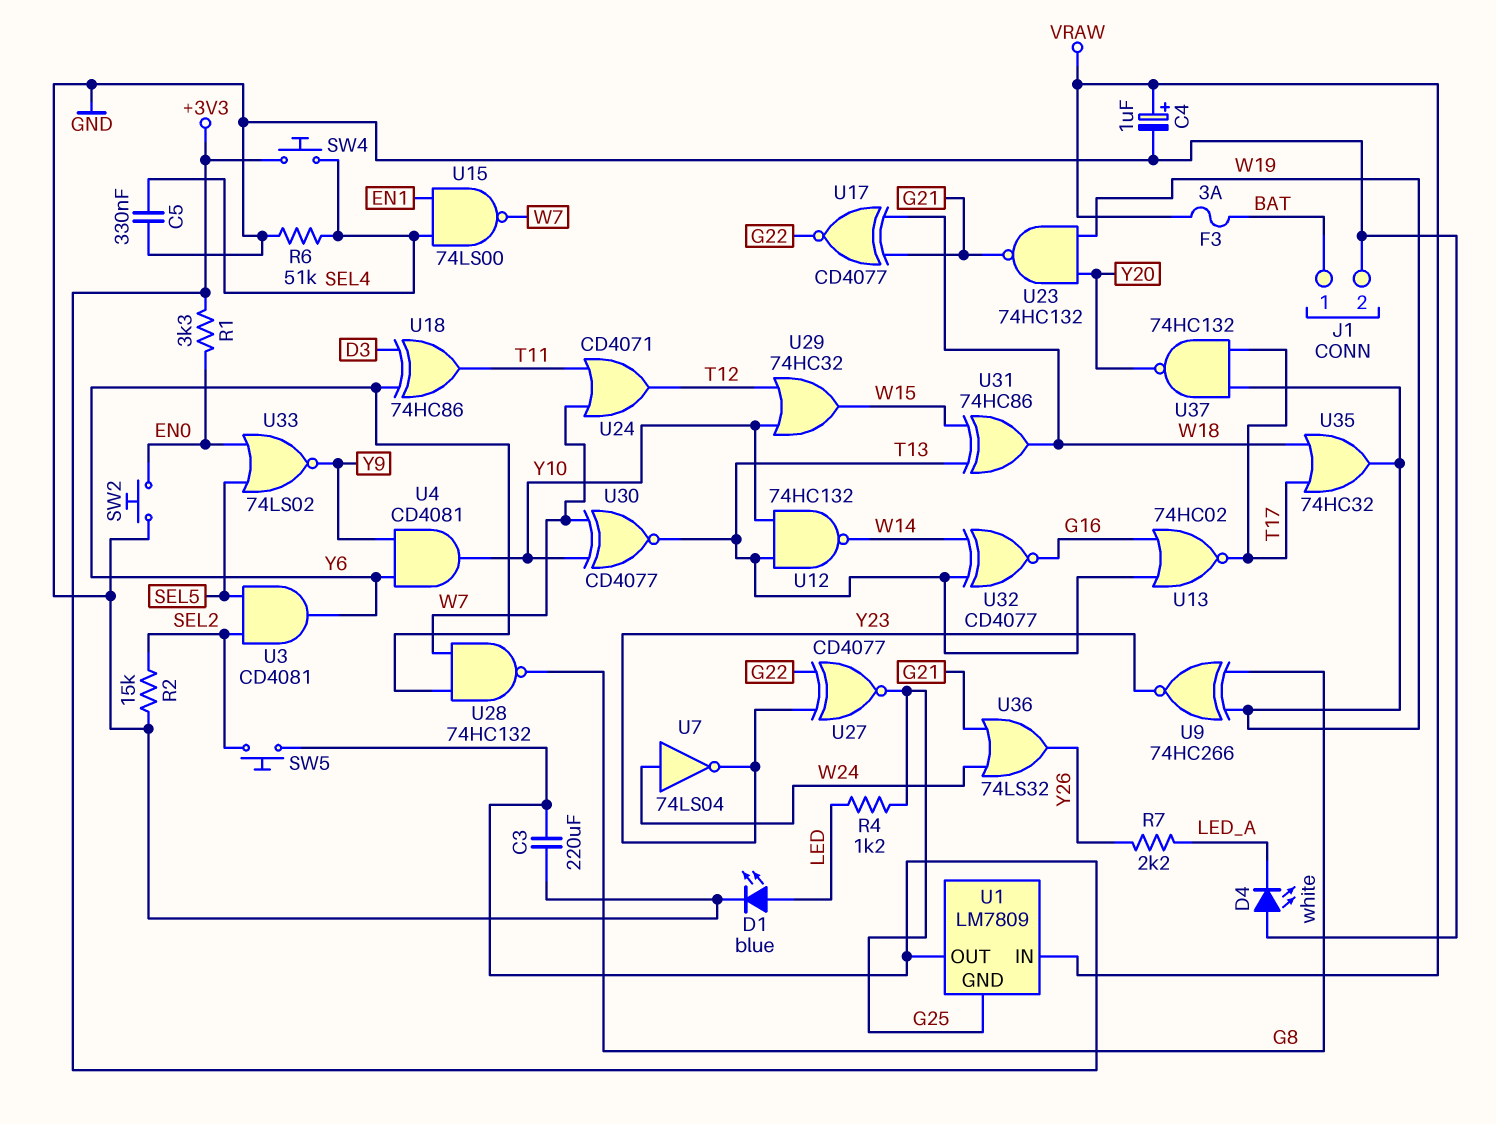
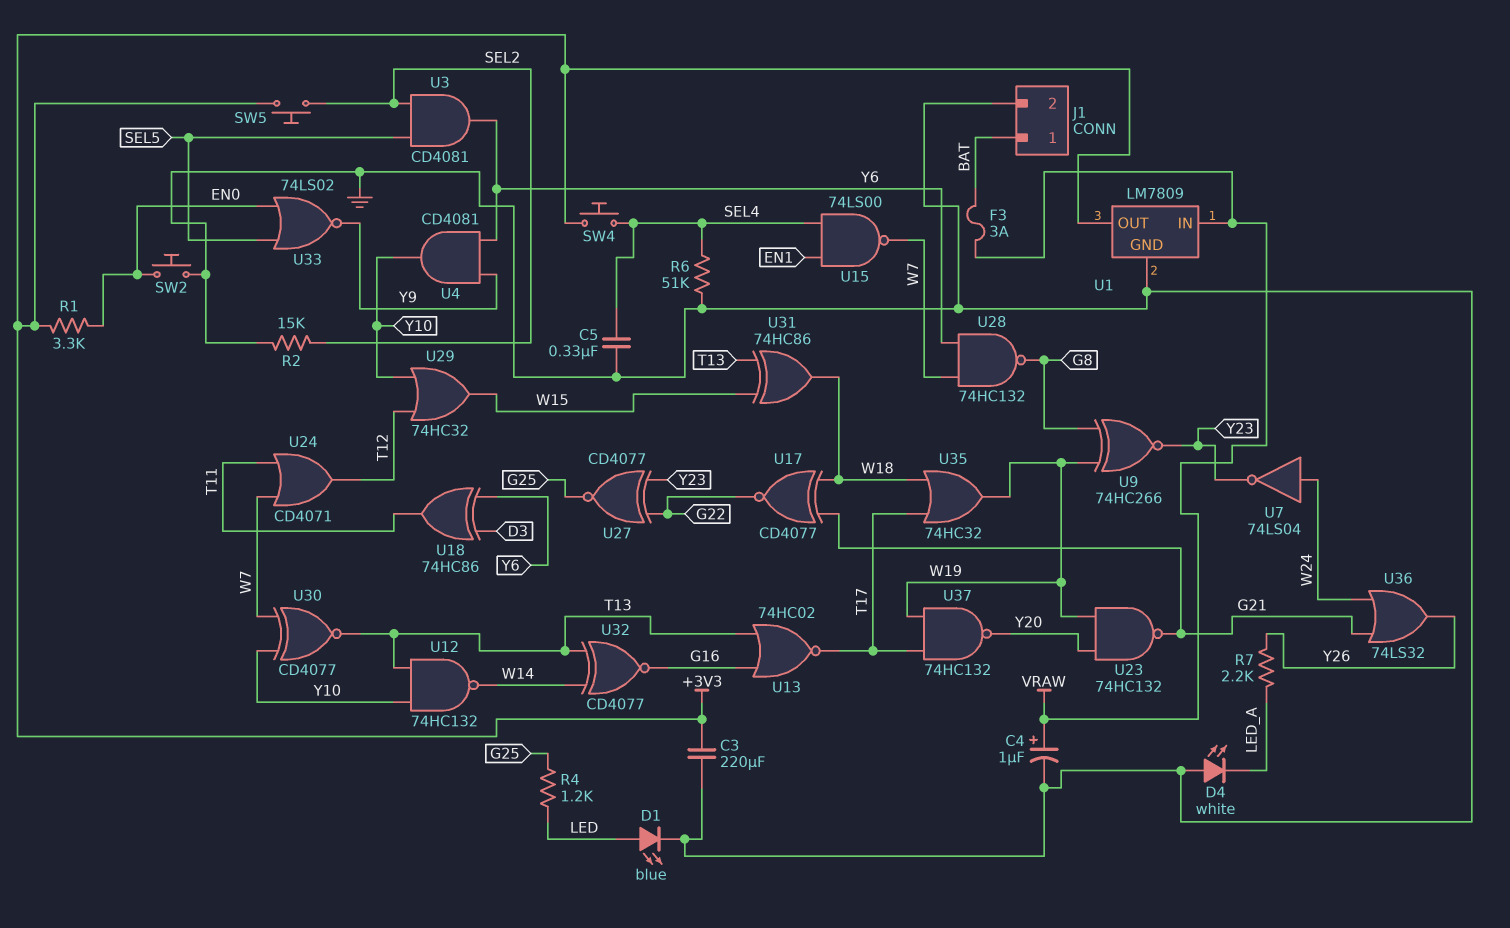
U1 pin GND: G25 -> GND

